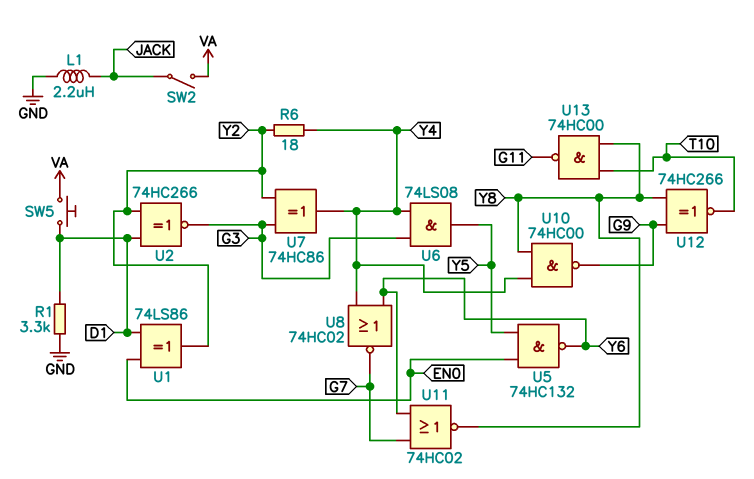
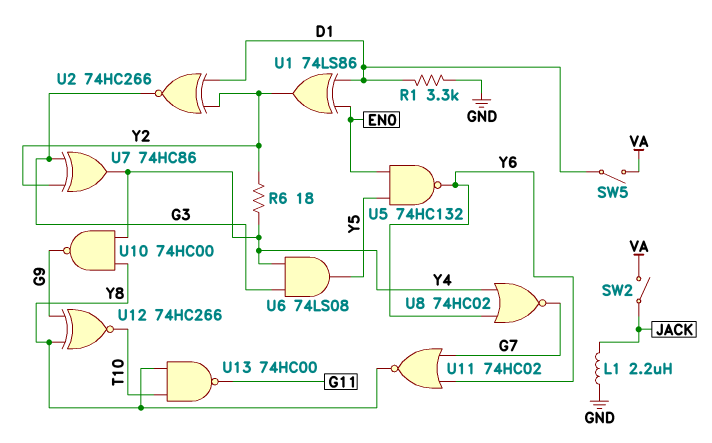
SW5: button (D1, VA) -> switch (D1, VA)

